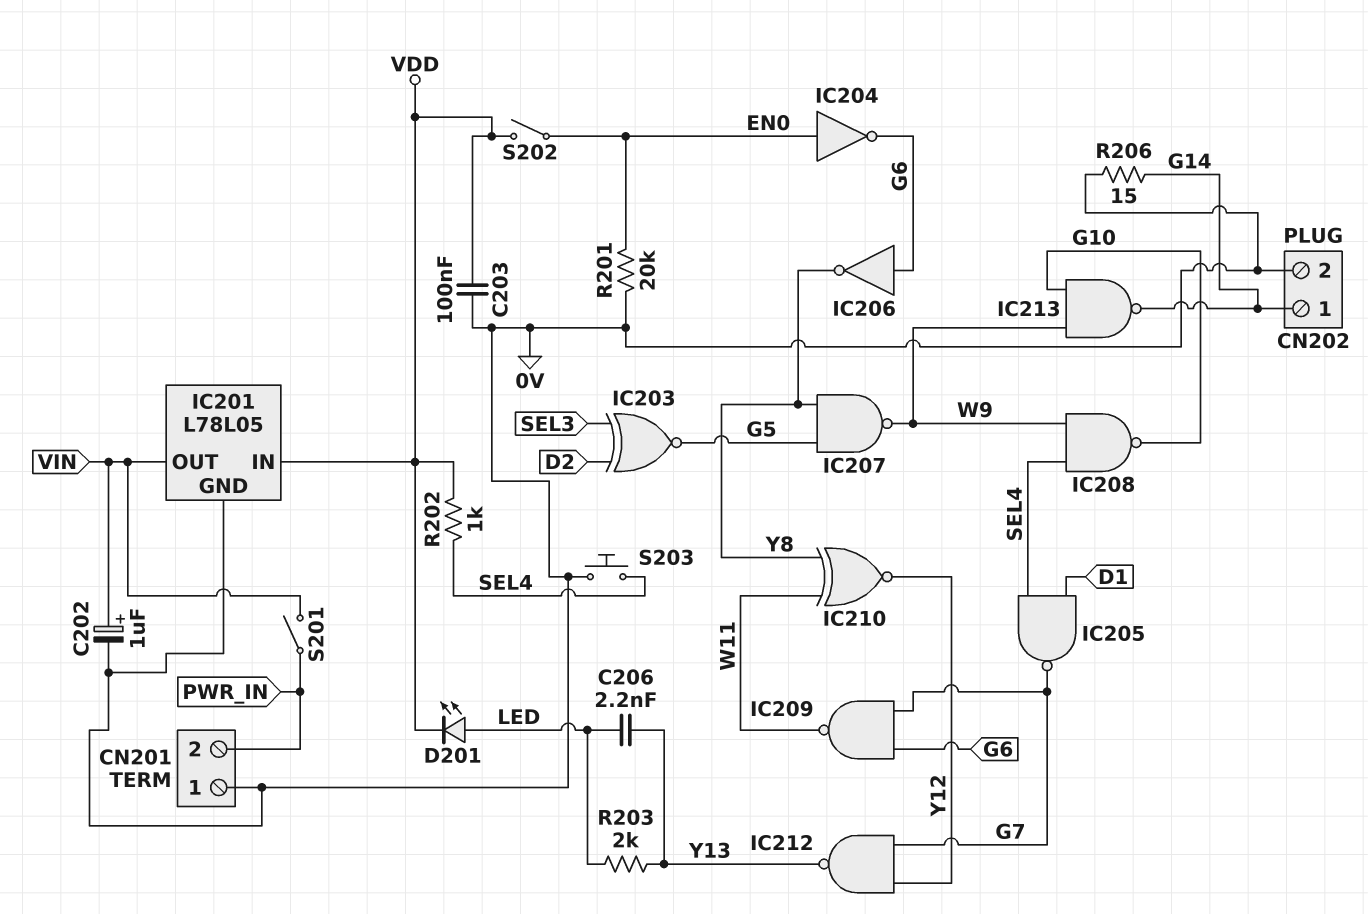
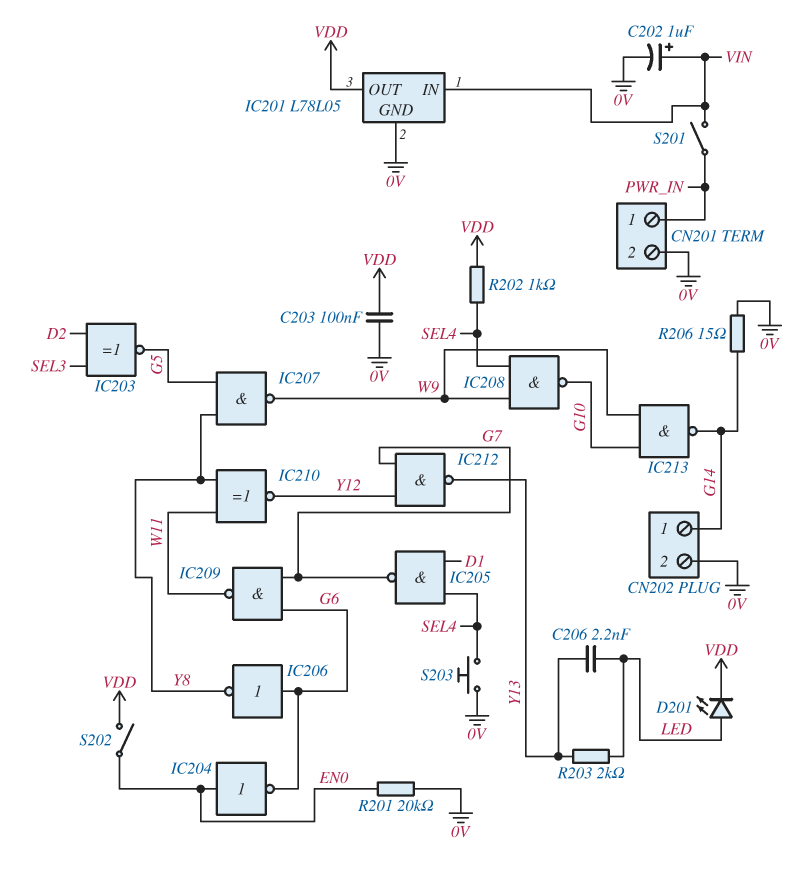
CN201 pin 1: 0V -> PWR_IN
CN201 pin 2: PWR_IN -> 0V
IC201 pin IN: VDD -> VIN
IC201 pin OUT: VIN -> VDD

